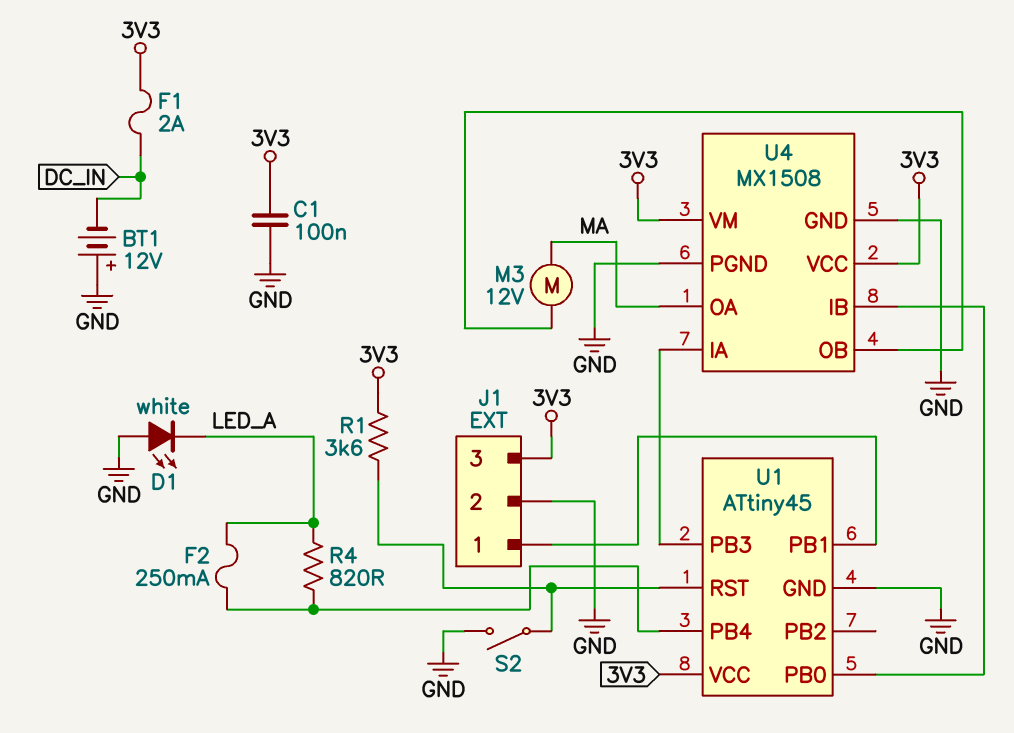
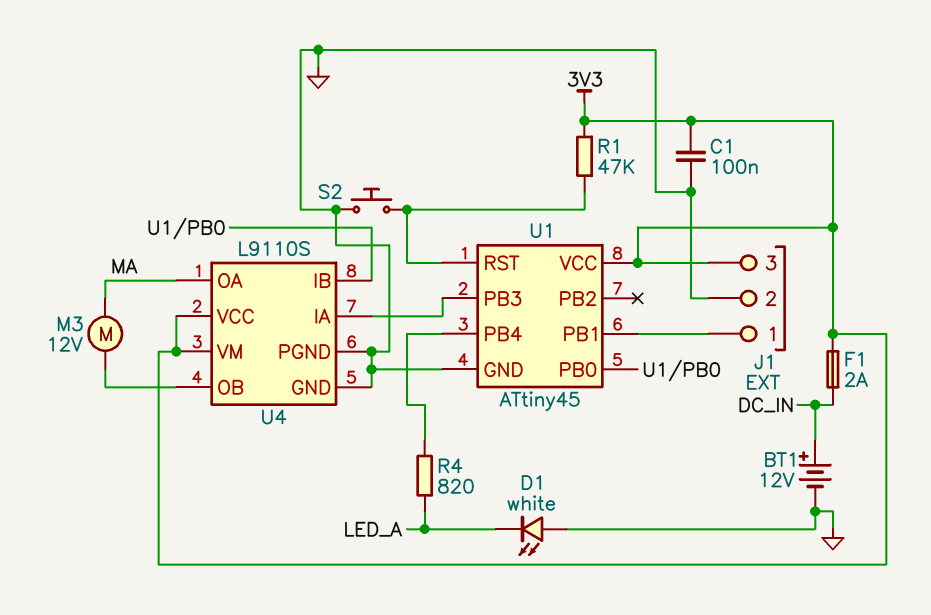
BT1: 12V (plus GND, minus DC_IN) -> 12V (plus DC_IN, minus GND)
F2: 250mA (LED_A, U1/PB4) -> none
R1: 3.6k (3V3, U1/RST) -> 47k (3V3, U1/RST)
S2: switch (GND, U1/RST) -> button (GND, U1/RST)
U4: MX1508 -> L9110S

